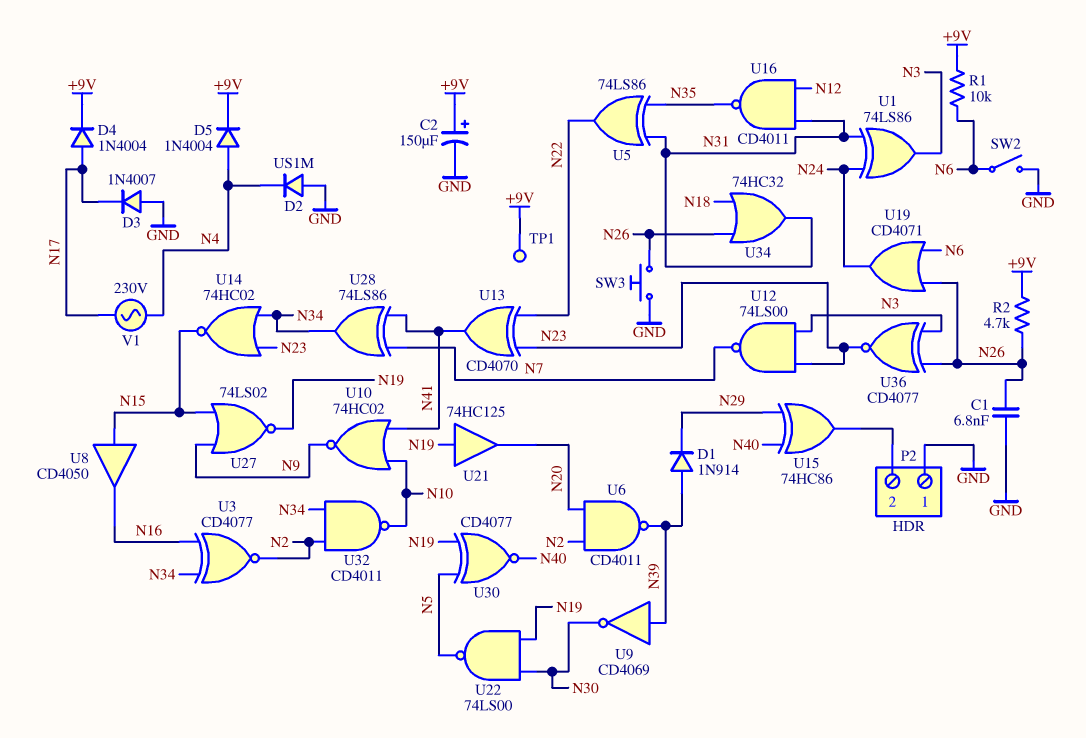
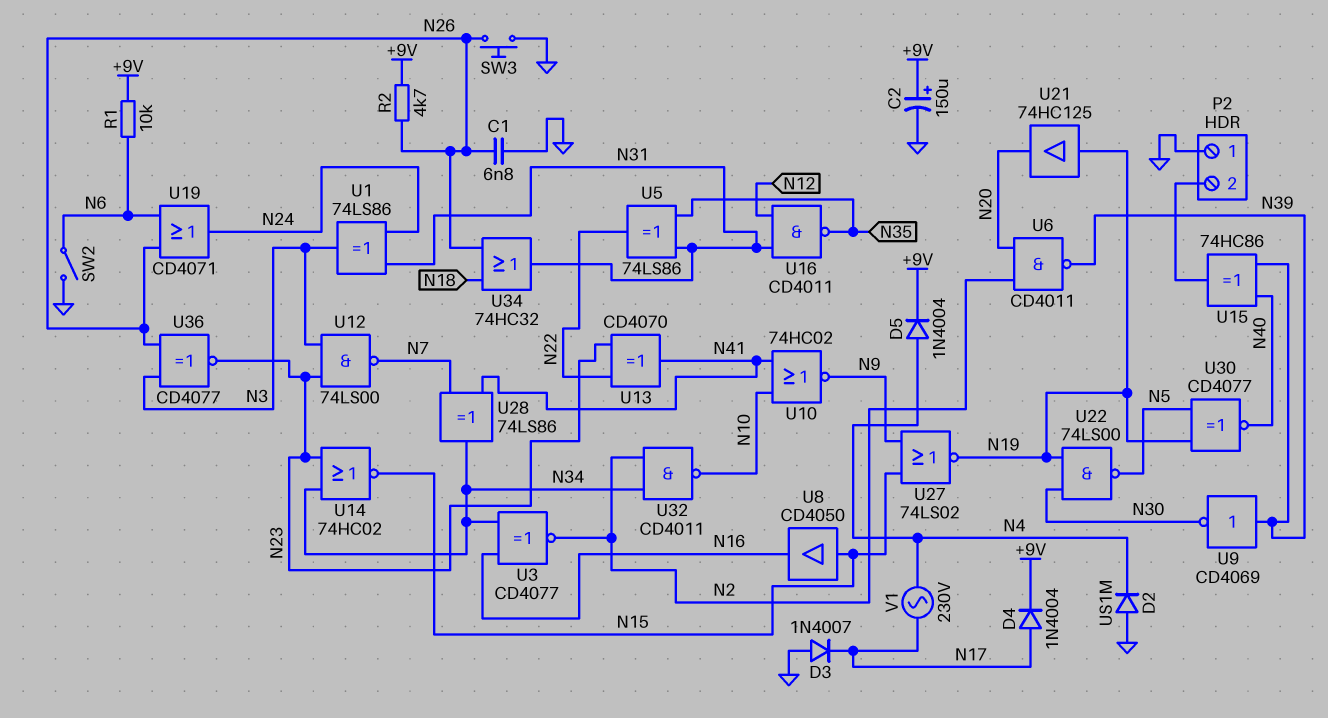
D1: diode 1N914 (A N39, K N29) -> none
TP1: test point (+9V) -> none
U15: XOR 74HC86 (in N29, in N40, out P2/2) -> XOR 74HC86 (in N39, in N40, out P2/2)

